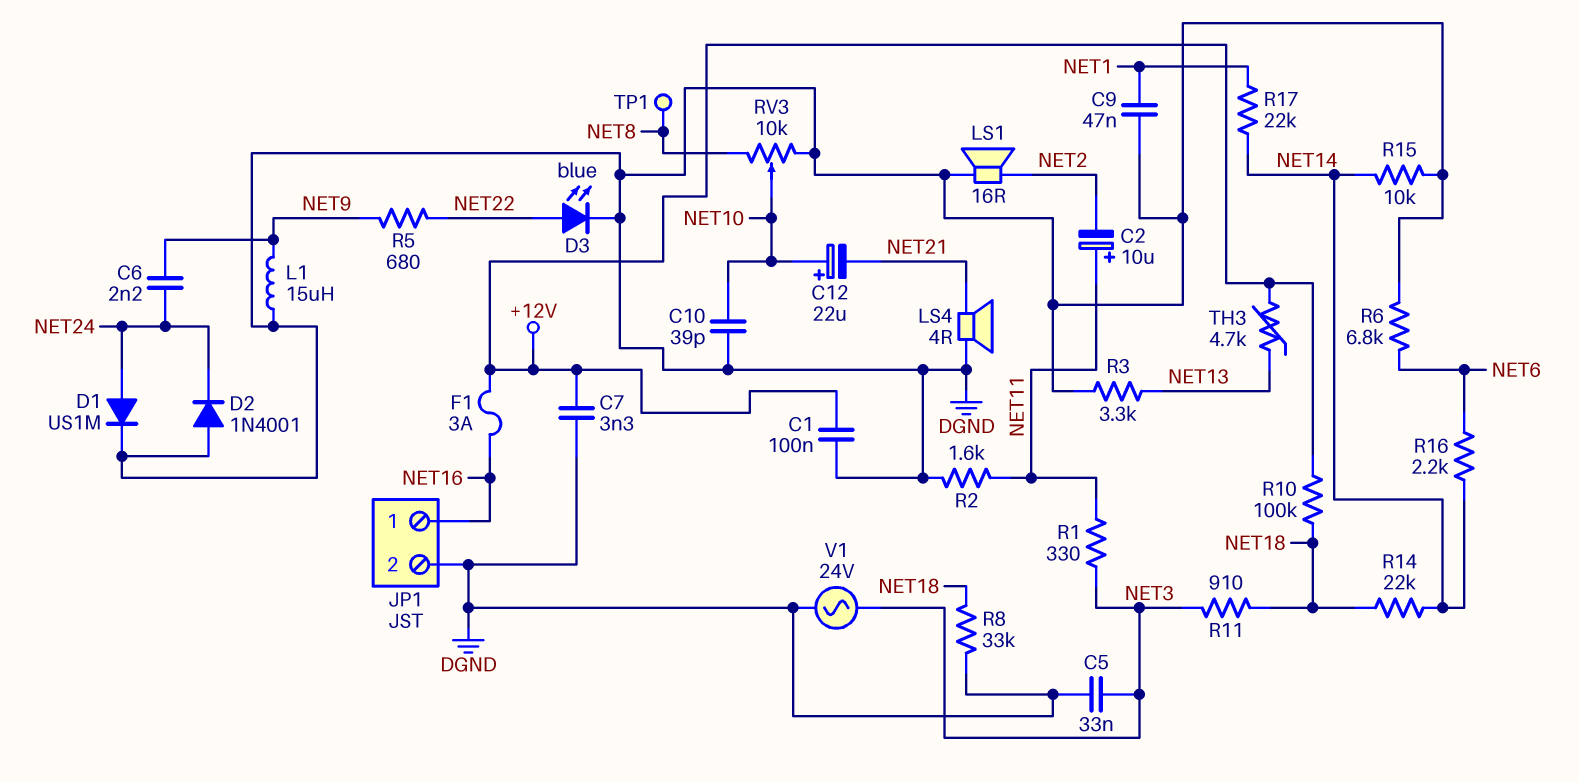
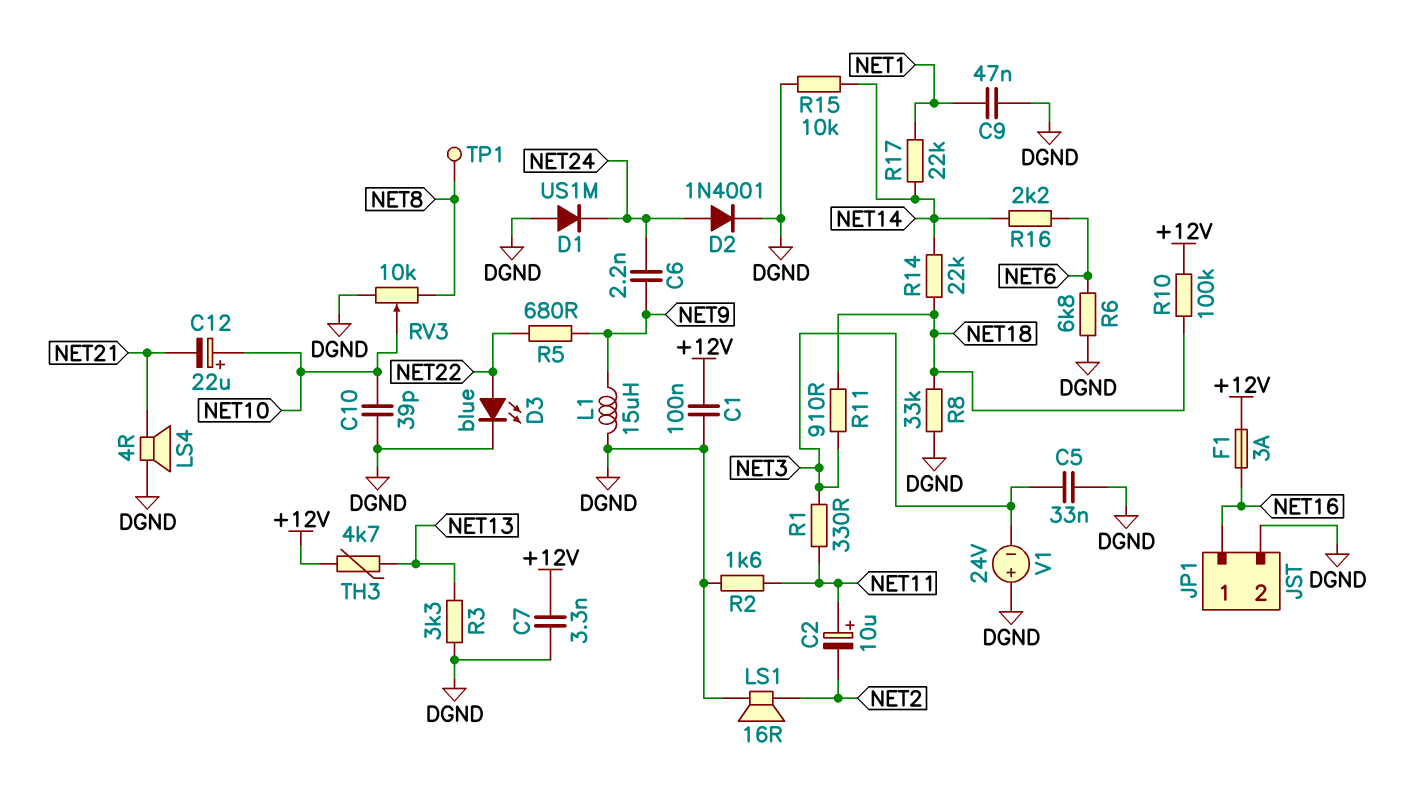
D1: diode US1M (A NET24, K DGND) -> diode US1M (A DGND, K NET24)
D2: diode 1N4001 (A DGND, K NET24) -> diode 1N4001 (A NET24, K DGND)
V1: AC 24V (DGND, NET3) -> 24V (plus DGND, minus NET3)

